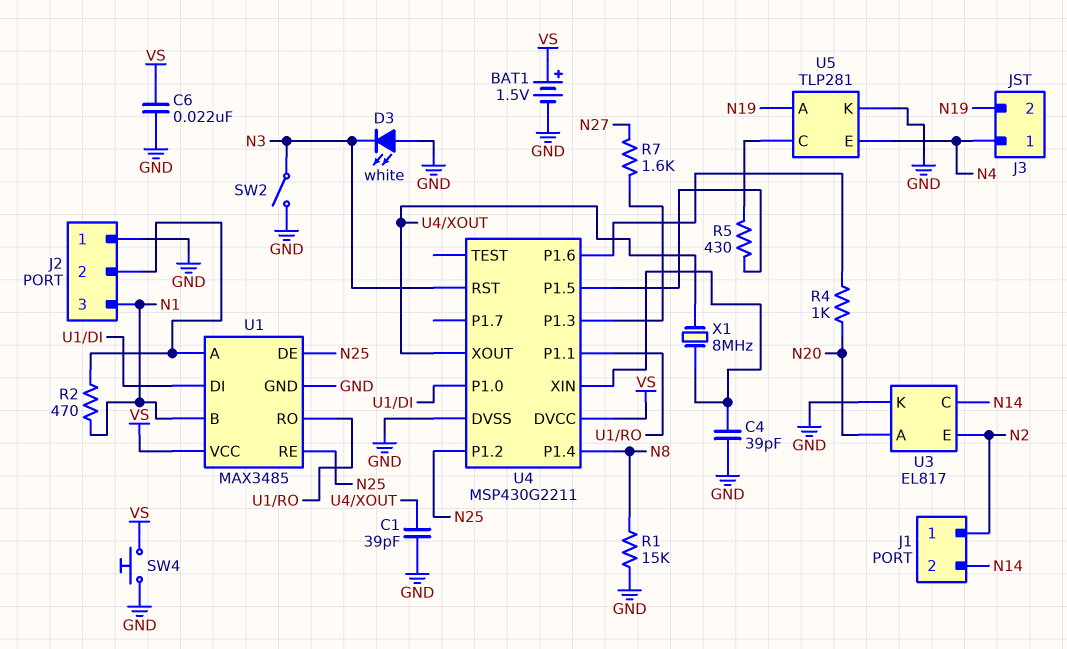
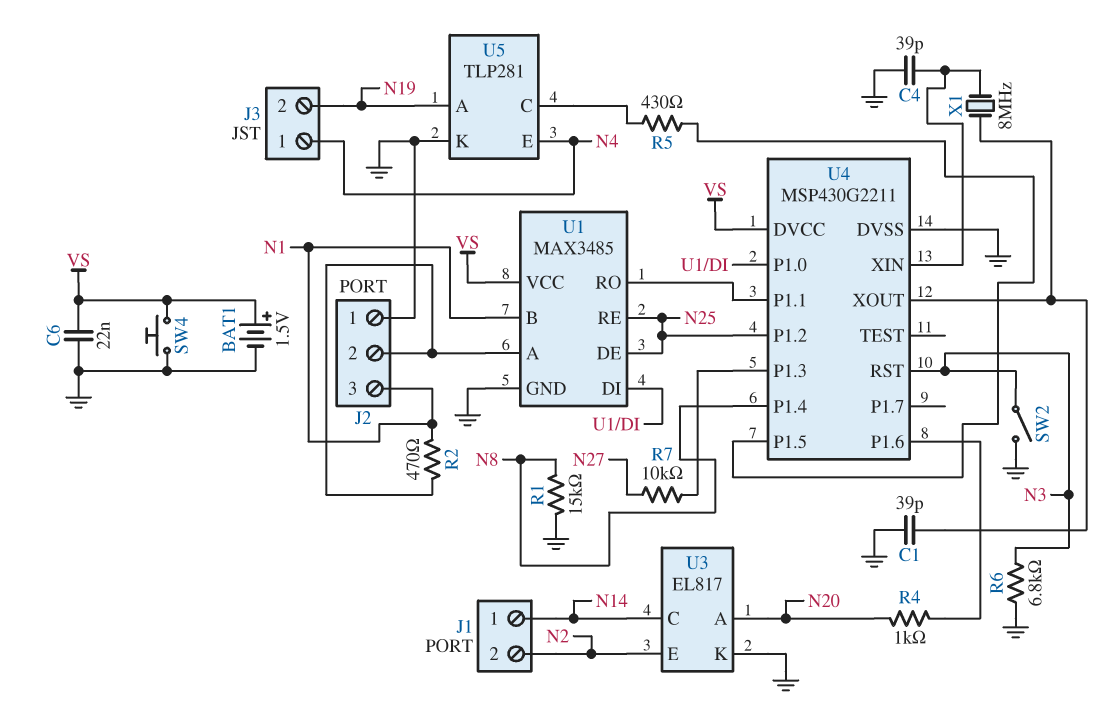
D3: LED white (A GND, K N3) -> none
J1 pin 1: N2 -> N14
J1 pin 2: N14 -> N2
R6: none -> 6.8k (GND, N3)
R7: 1.6k (N27, U4/P1.3) -> 10k (N27, U4/P1.3)

